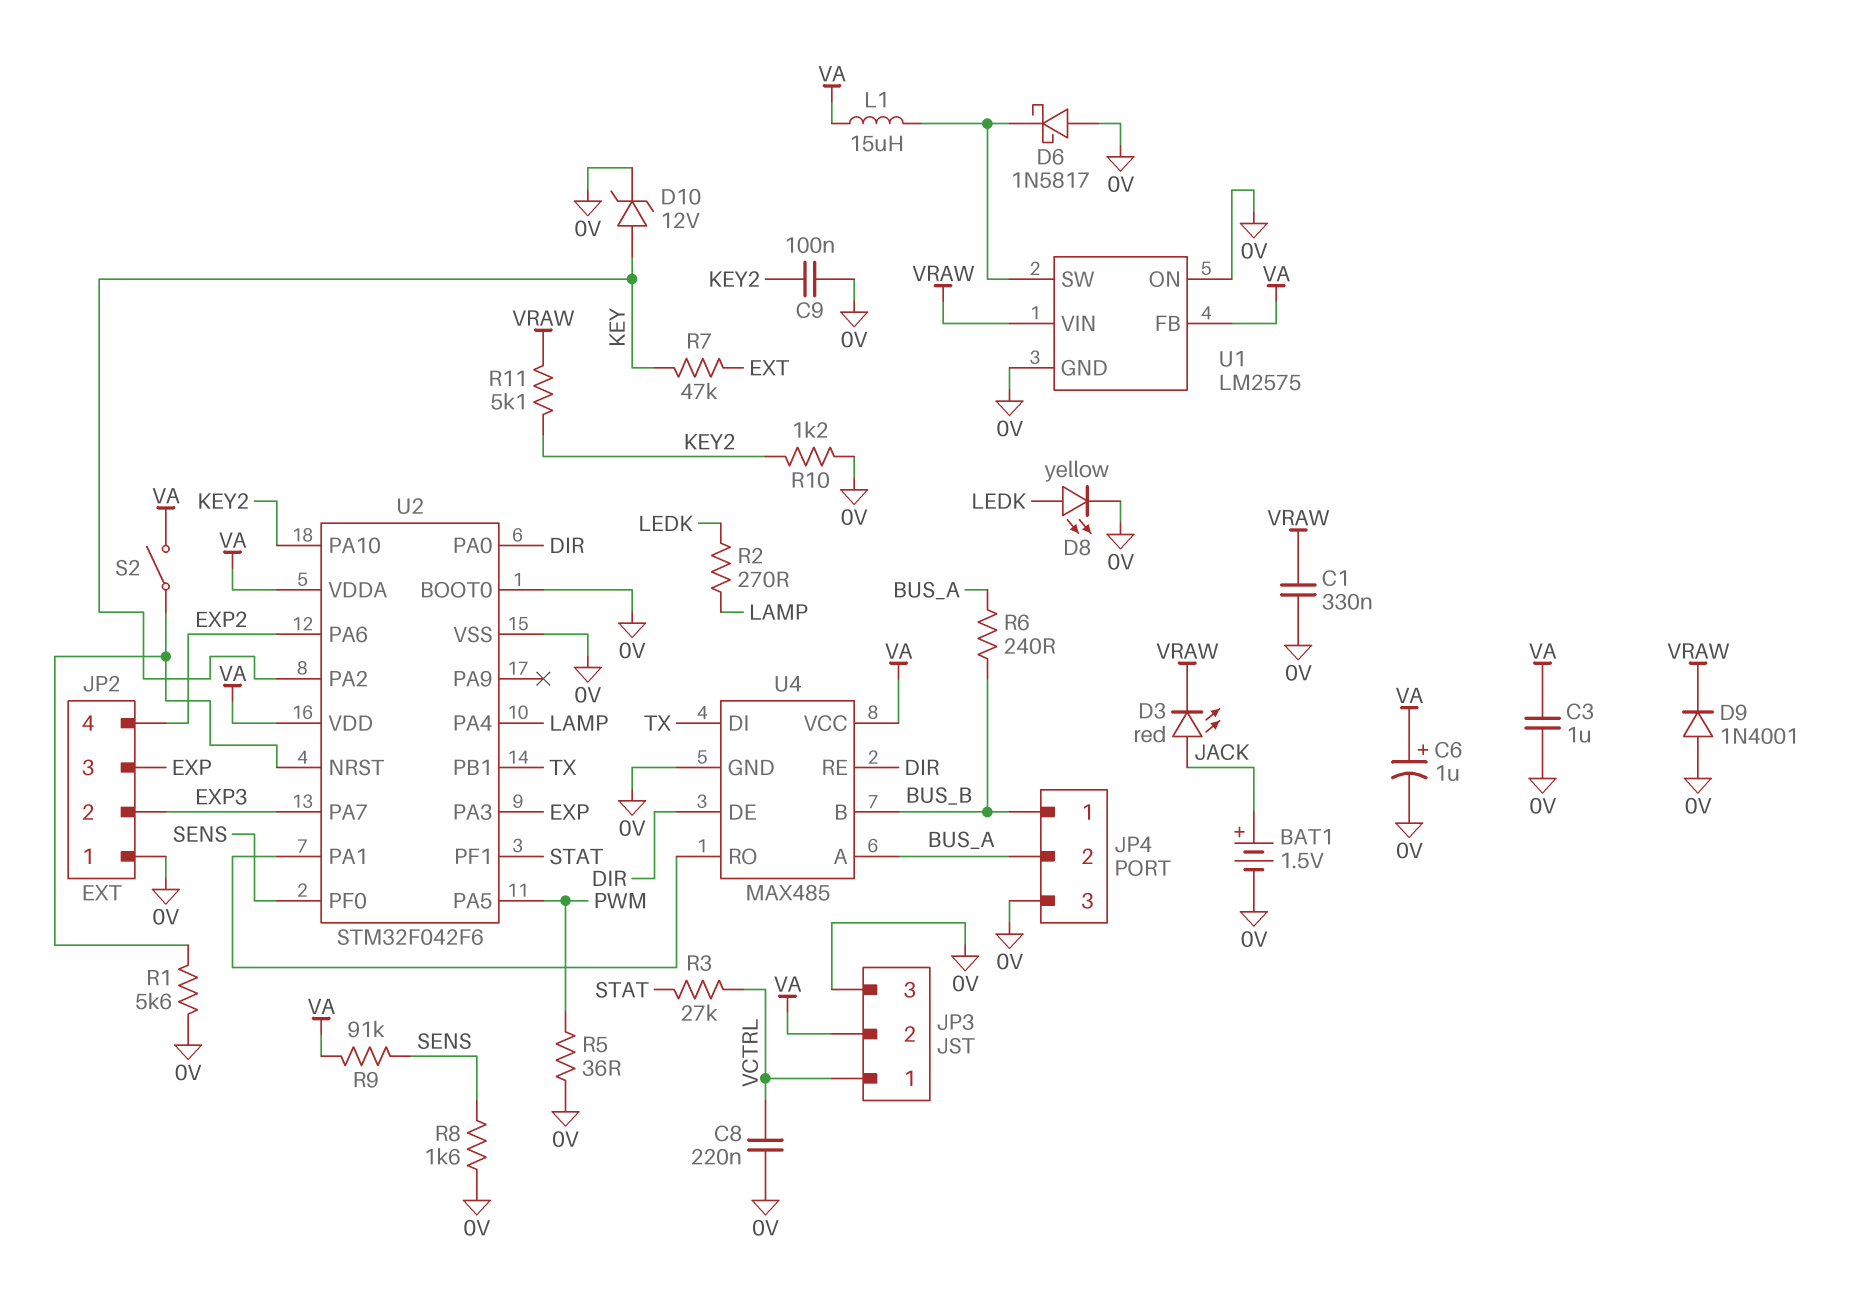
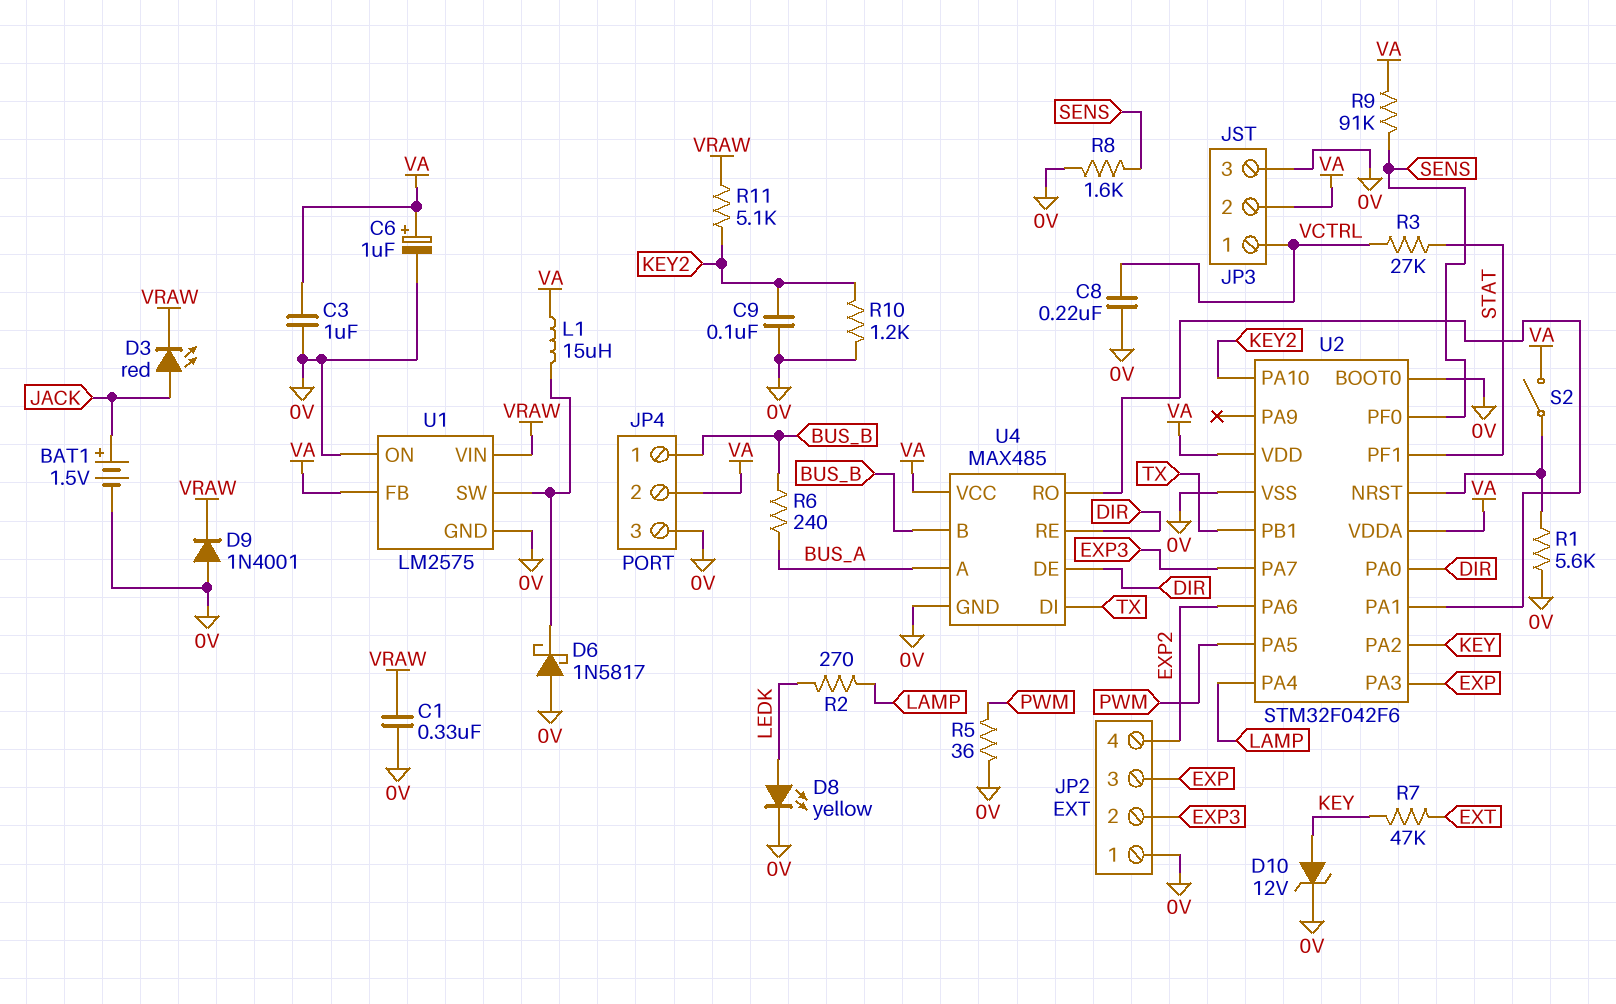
JP4 pin 2: BUS_A -> VA

